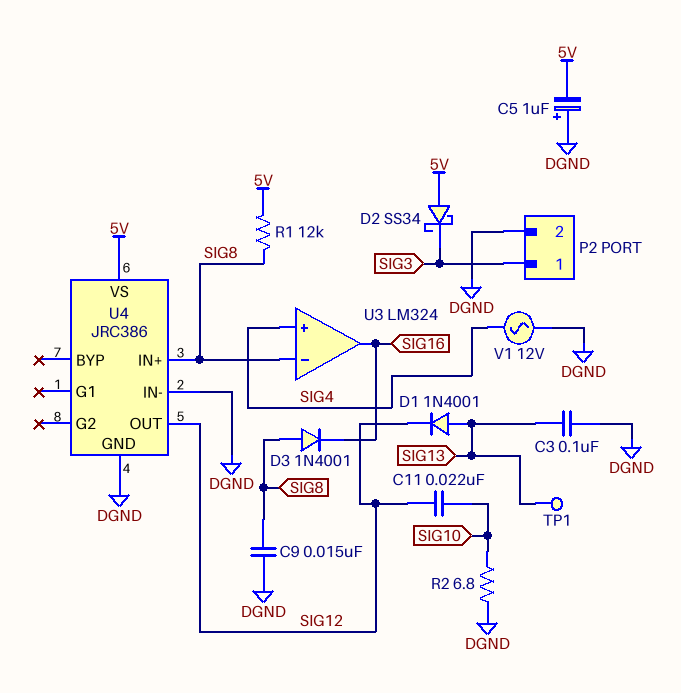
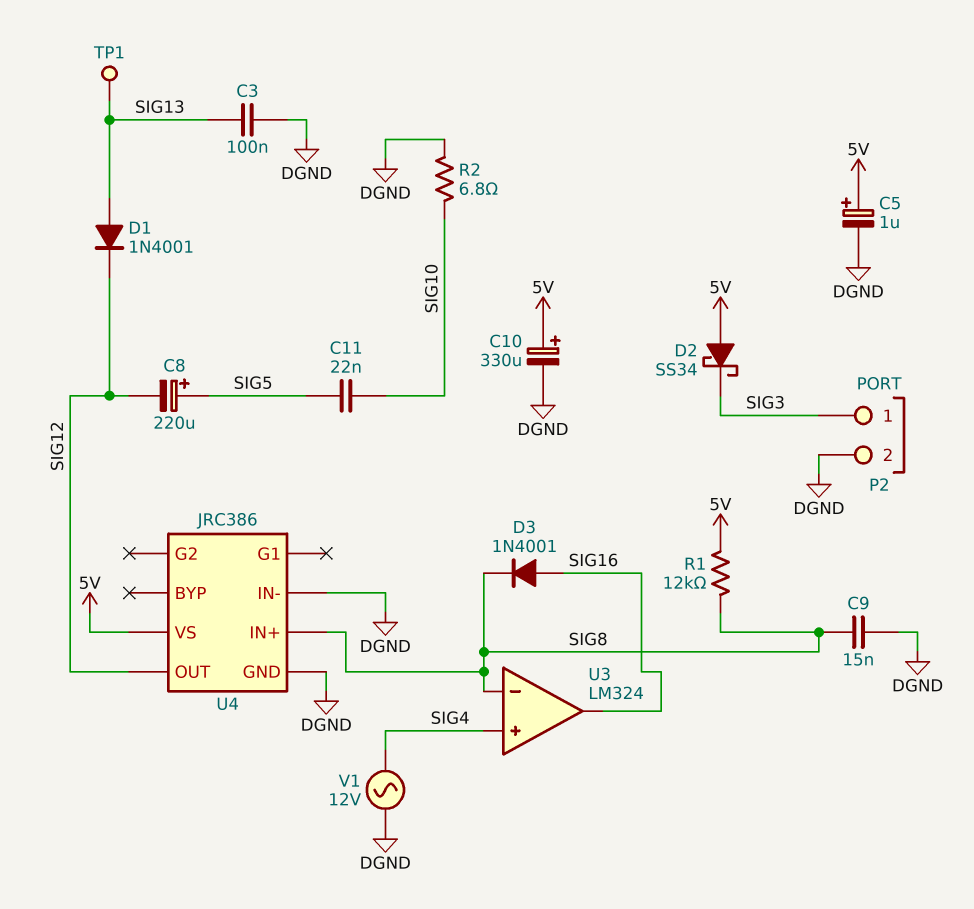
C5: 1uF (plus DGND, minus 5V) -> 1uF (plus 5V, minus DGND)
C8: none -> 220uF (plus SIG5, minus SIG12)
C10: none -> 330uF (plus 5V, minus DGND)
C11: 22nF (SIG10, SIG12) -> 22nF (SIG5, SIG10)
D3: diode 1N4001 (A SIG8, K SIG16) -> diode 1N4001 (A SIG16, K SIG8)

